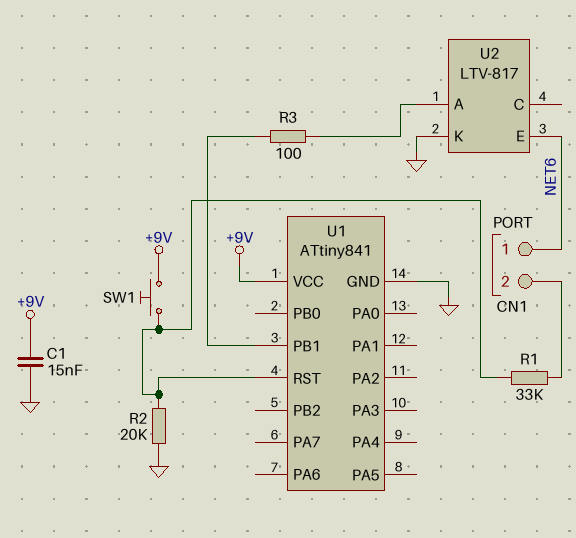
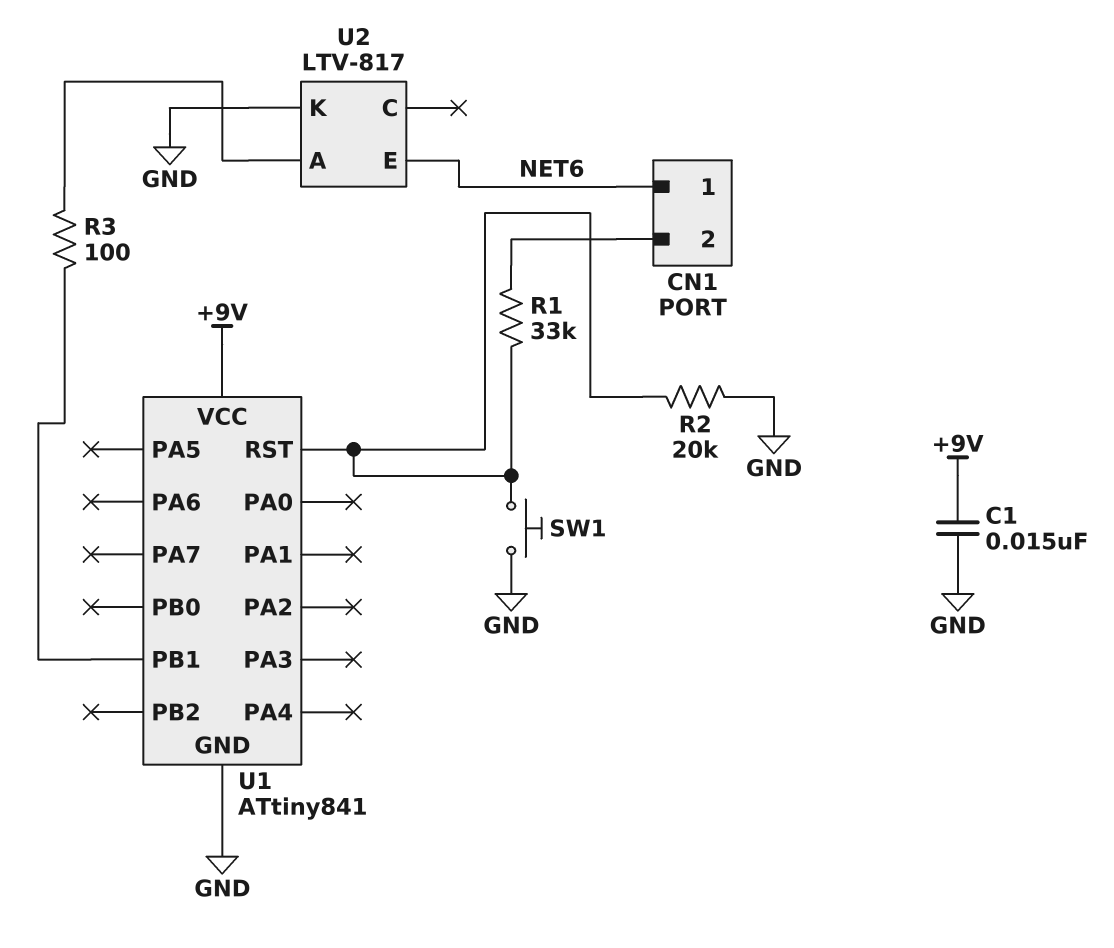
SW1: button (+9V, U1/RST) -> button (GND, U1/RST)

